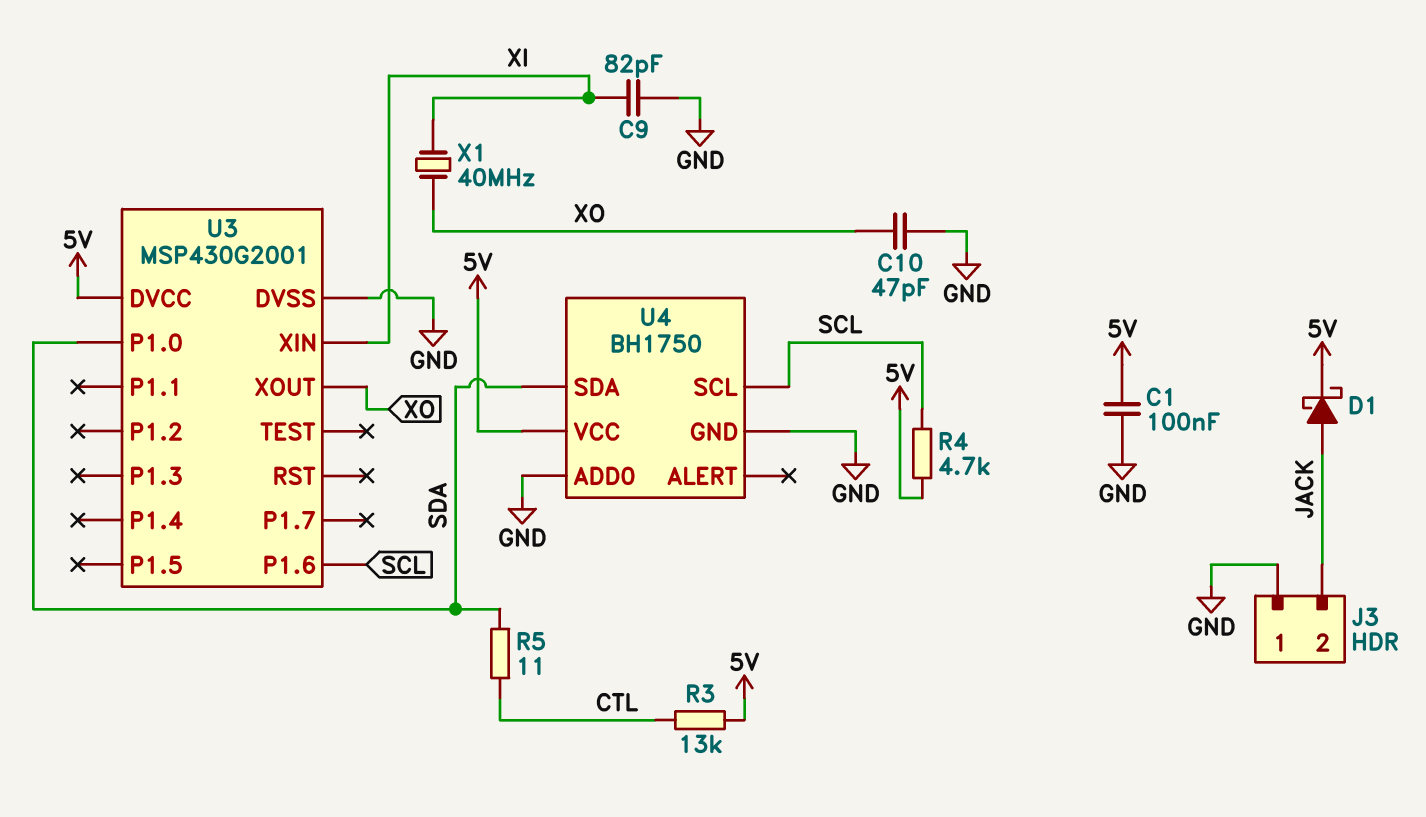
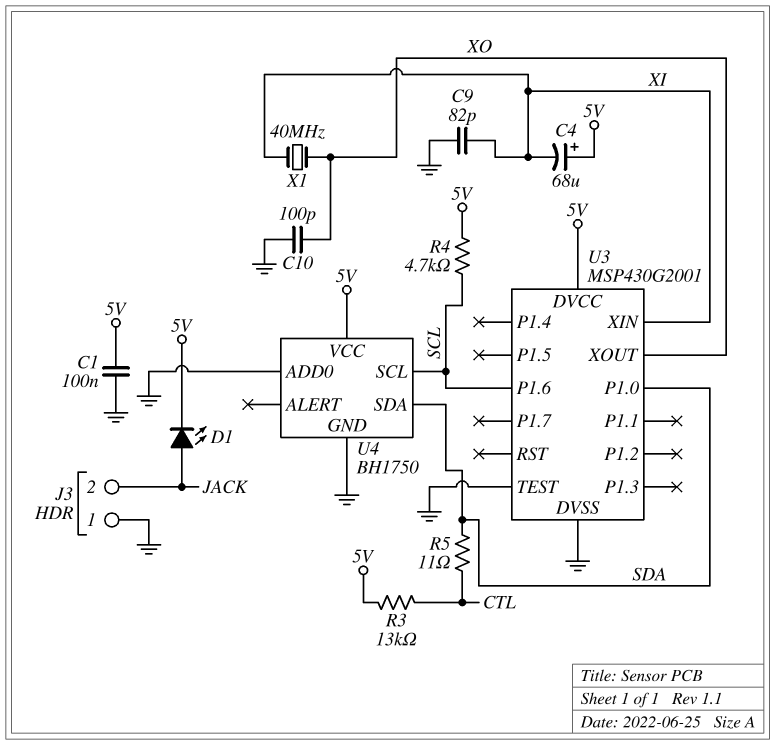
C4: none -> 68uF (plus 5V, minus XI)
C10: 47pF (GND, XO) -> 100pF (GND, XO)
D1: schottky (A JACK, K 5V) -> LED (A JACK, K 5V)
U3 pin TEST: none -> GND

